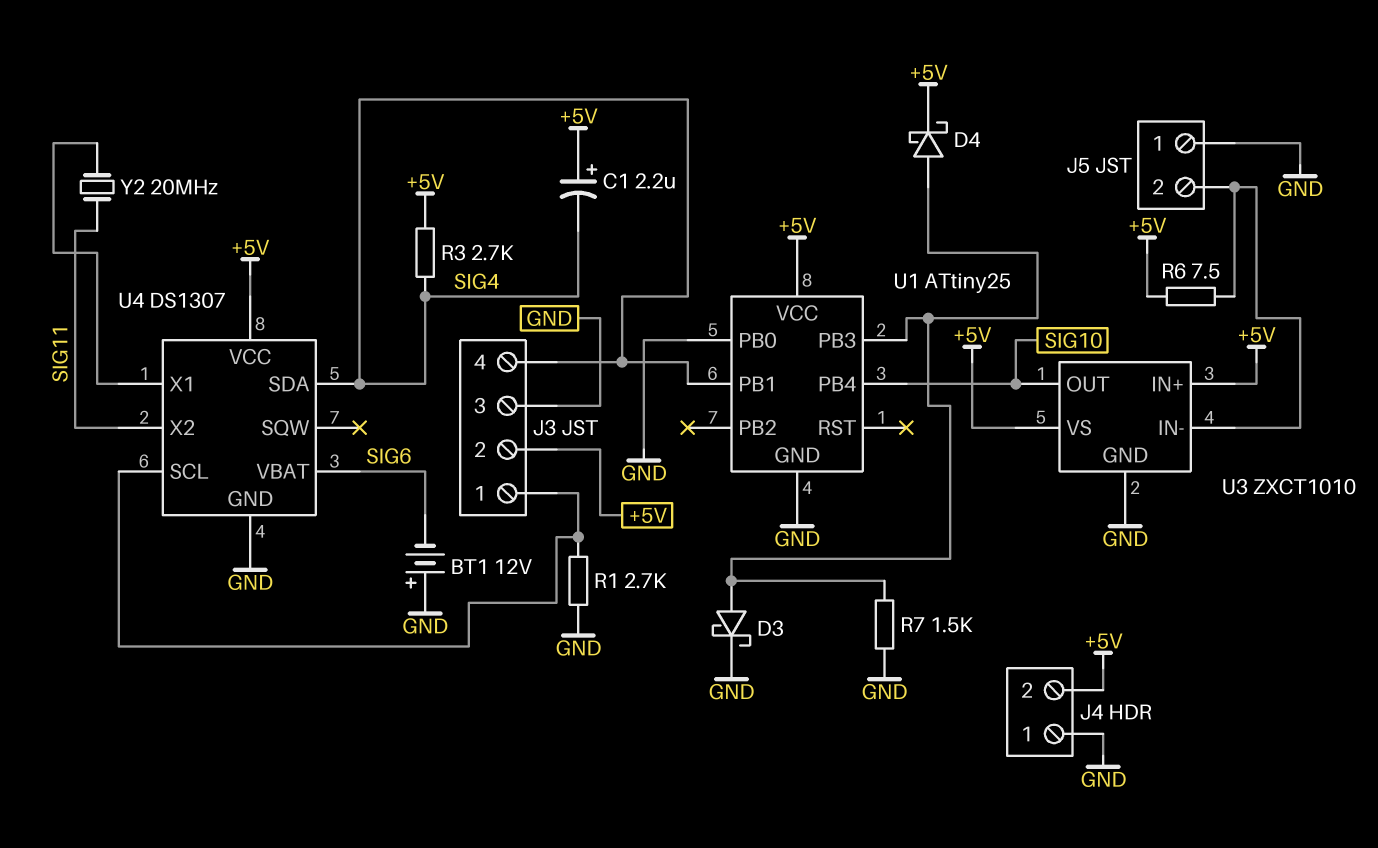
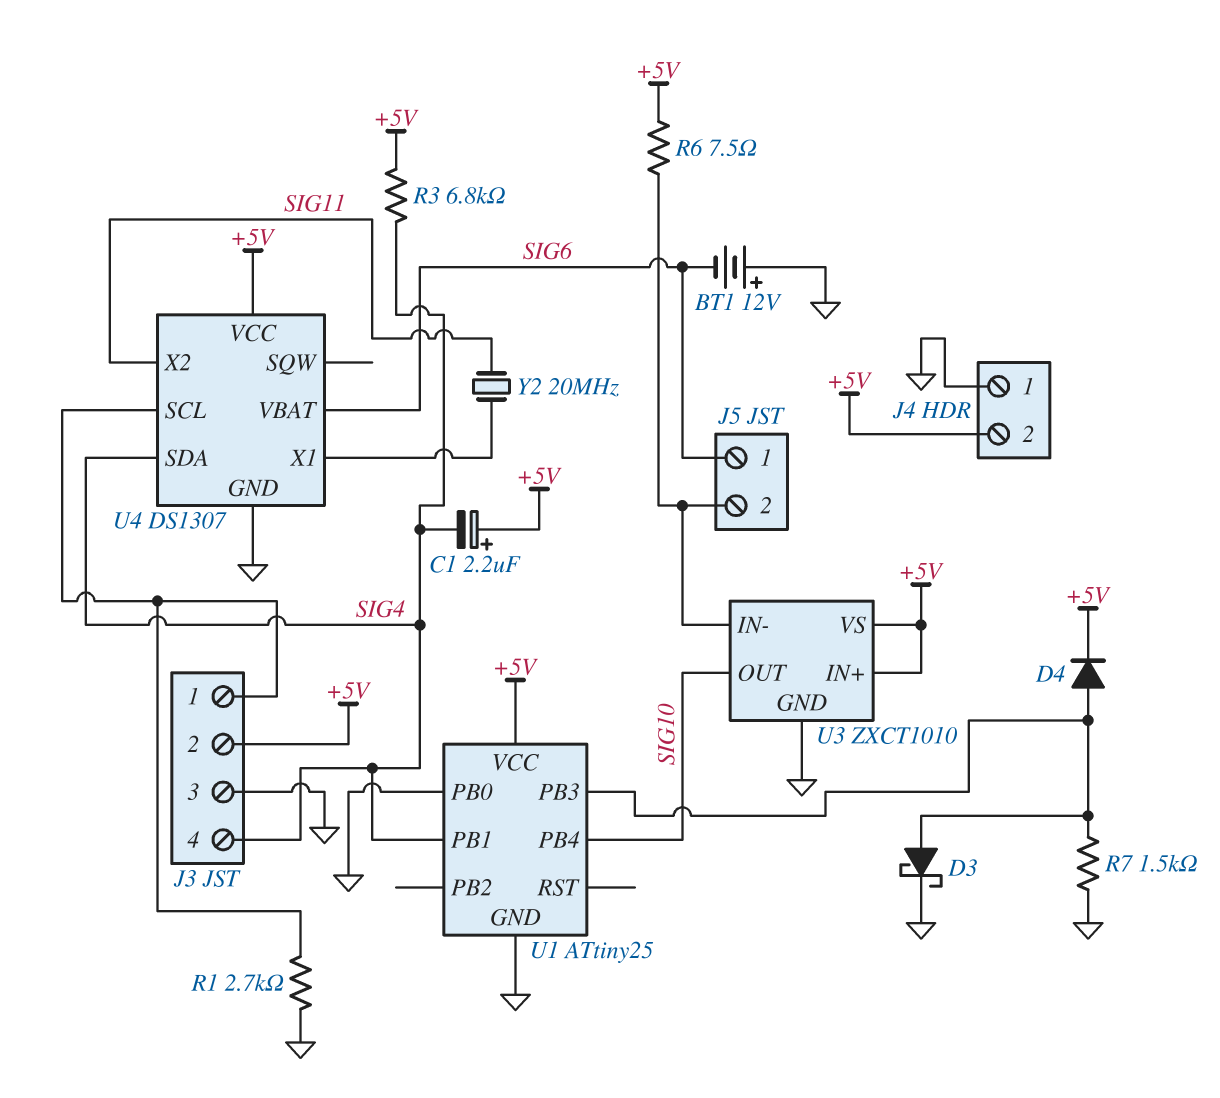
D4: schottky (A U1/PB3, K +5V) -> diode (A U1/PB3, K +5V)
J5 pin 1: GND -> SIG6
R3: 2.7k (+5V, SIG4) -> 6.8k (+5V, SIG4)

